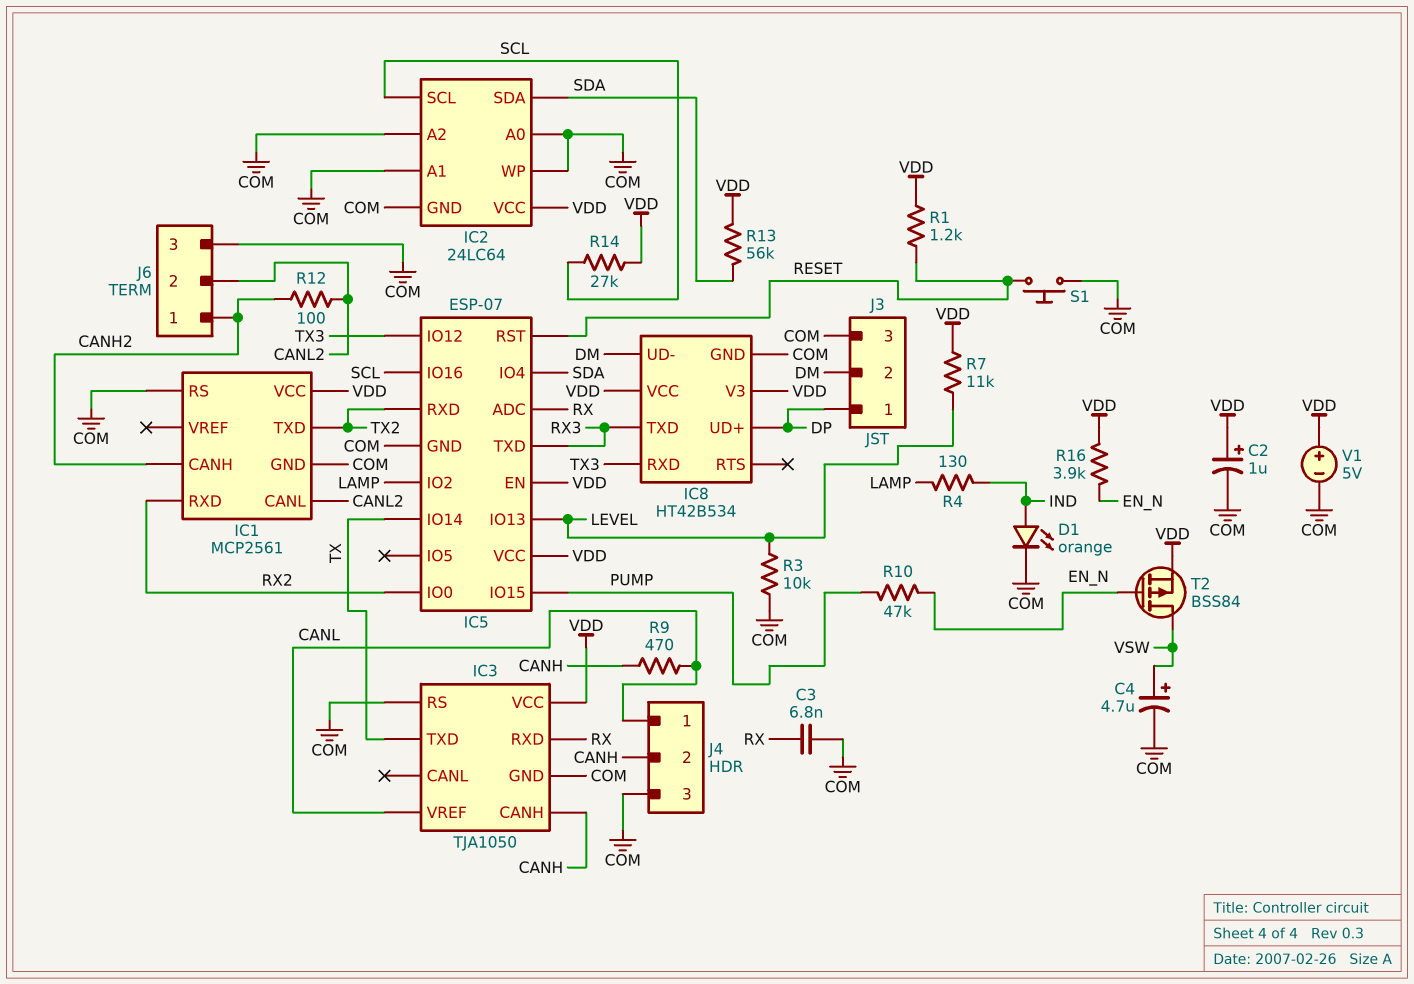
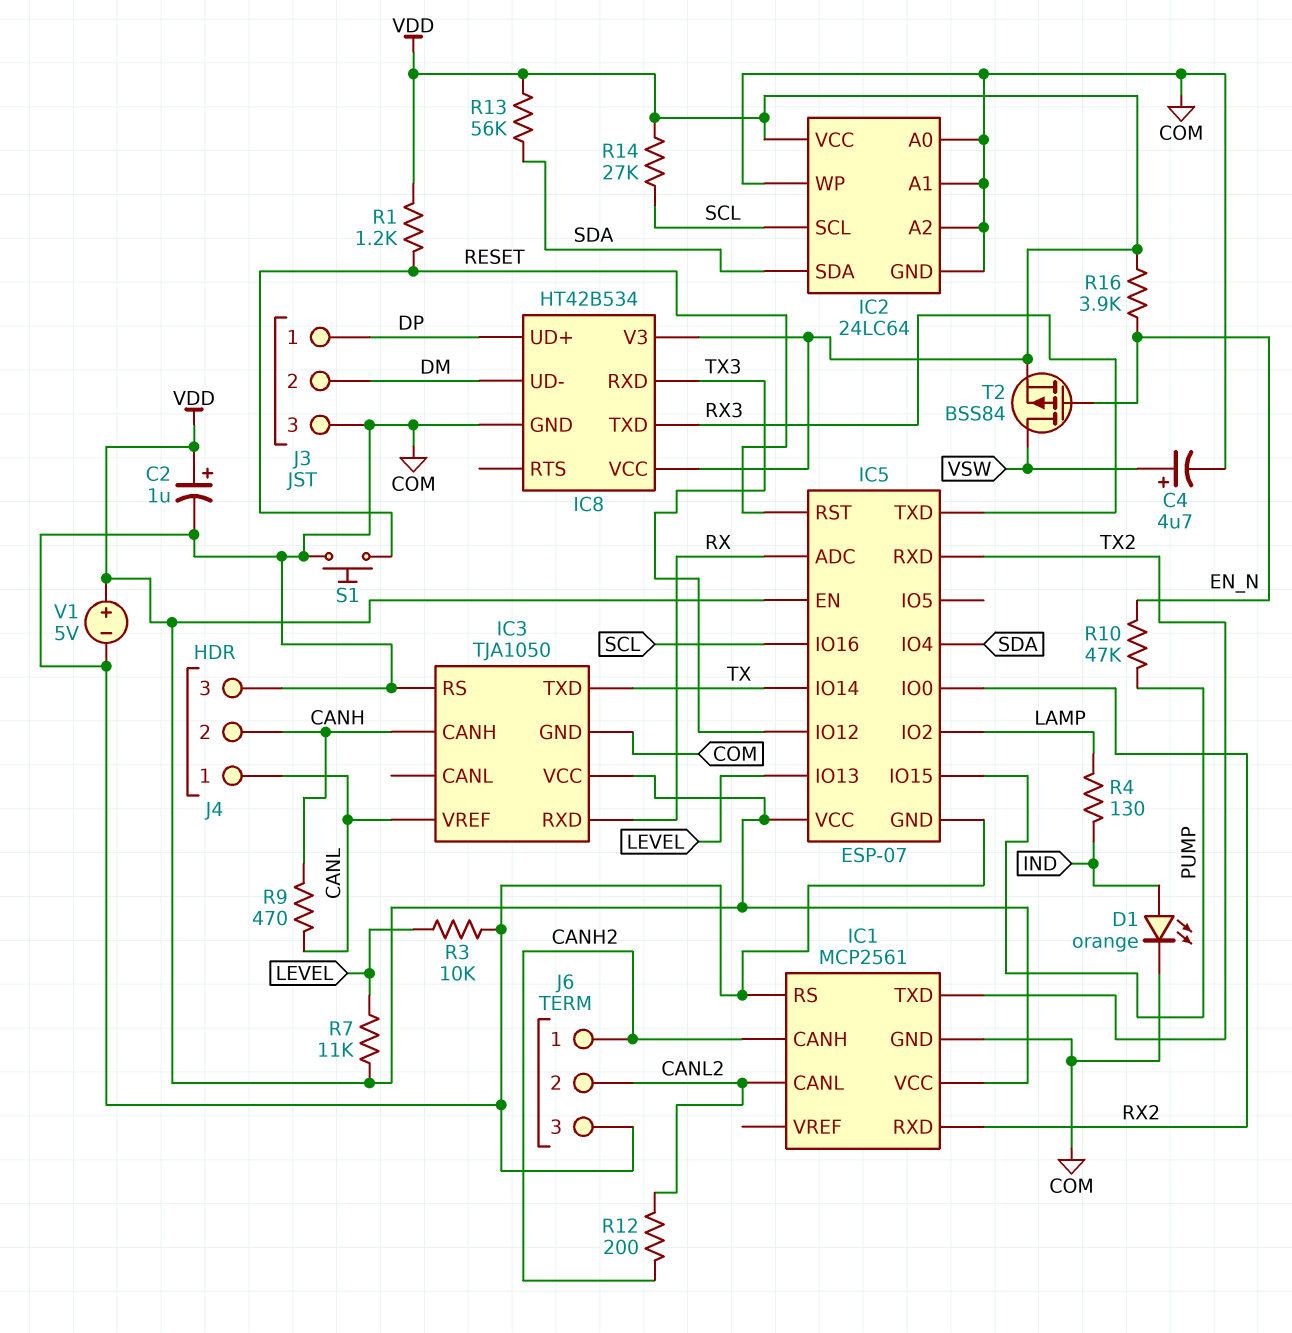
C3: 6.8nF (COM, RX) -> none
R12: 100 (CANH2, CANL2) -> 200 (CANH2, CANL2)

